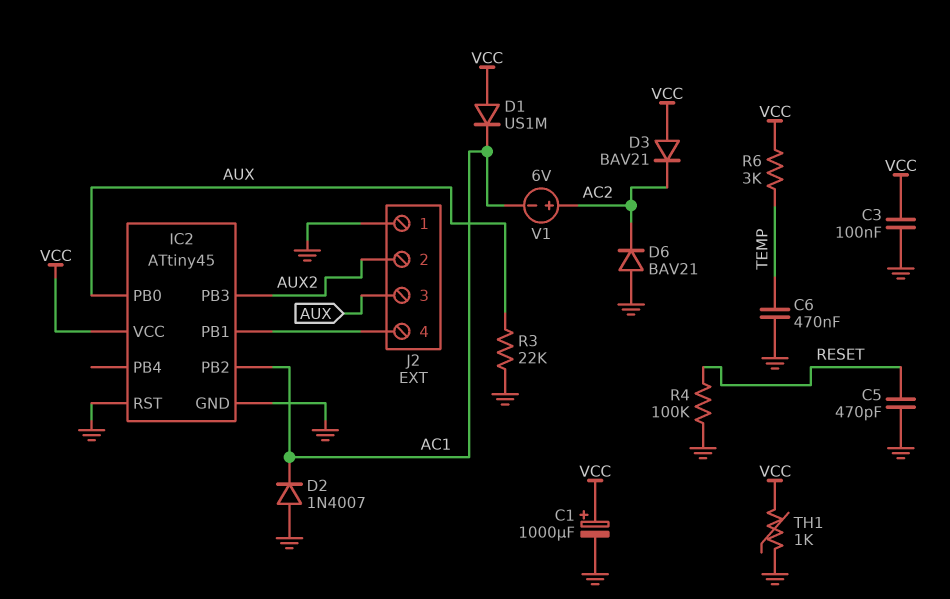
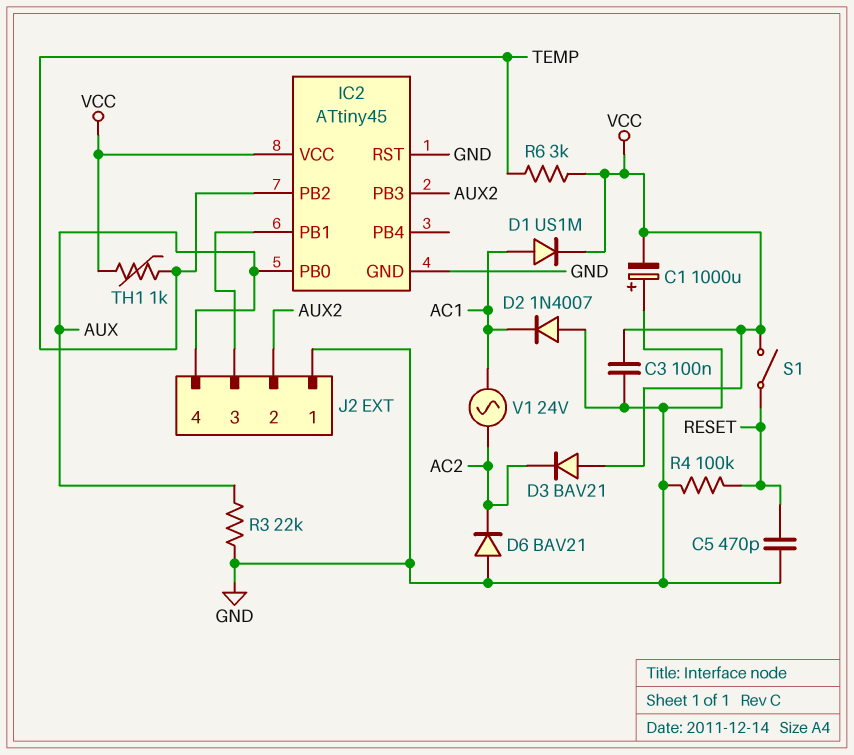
C1: 1000uF (plus VCC, minus GND) -> 1000uF (plus GND, minus VCC)
C6: 470nF (GND, TEMP) -> none
D1: diode US1M (A VCC, K AC1) -> diode US1M (A AC1, K VCC)
IC2 pin PB2: AC1 -> TEMP
J2 pin 3: AUX -> IC2/PB1
J2 pin 4: IC2/PB1 -> AUX
S1: none -> switch (RESET, VCC)
TH1: 1k (GND, VCC) -> 1k (TEMP, VCC)
V1: 6V (plus AC2, minus AC1) -> AC 24V (AC1, AC2)

